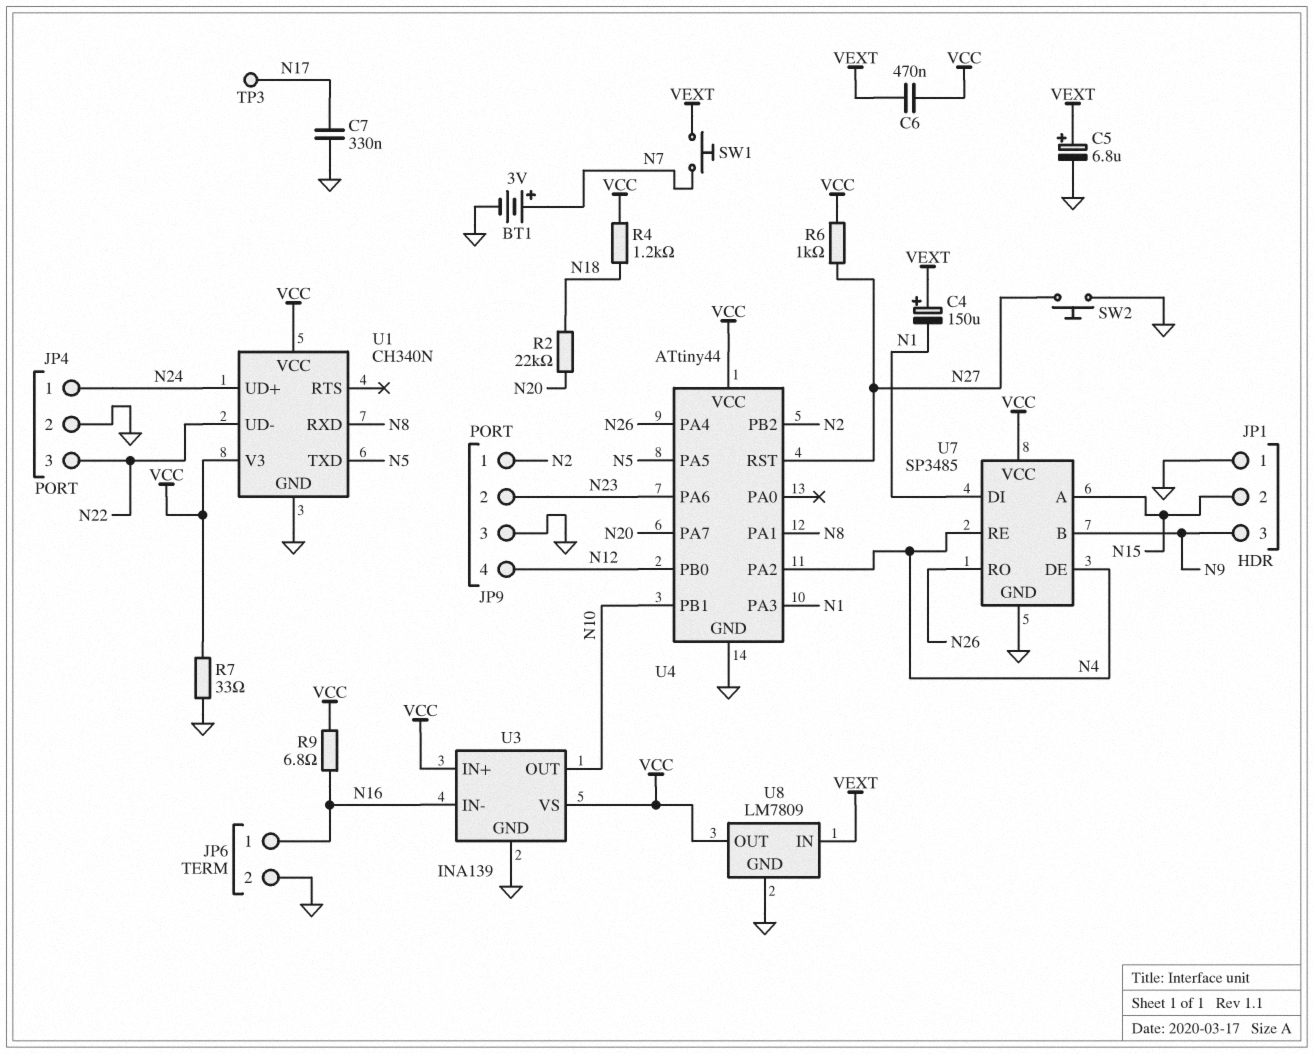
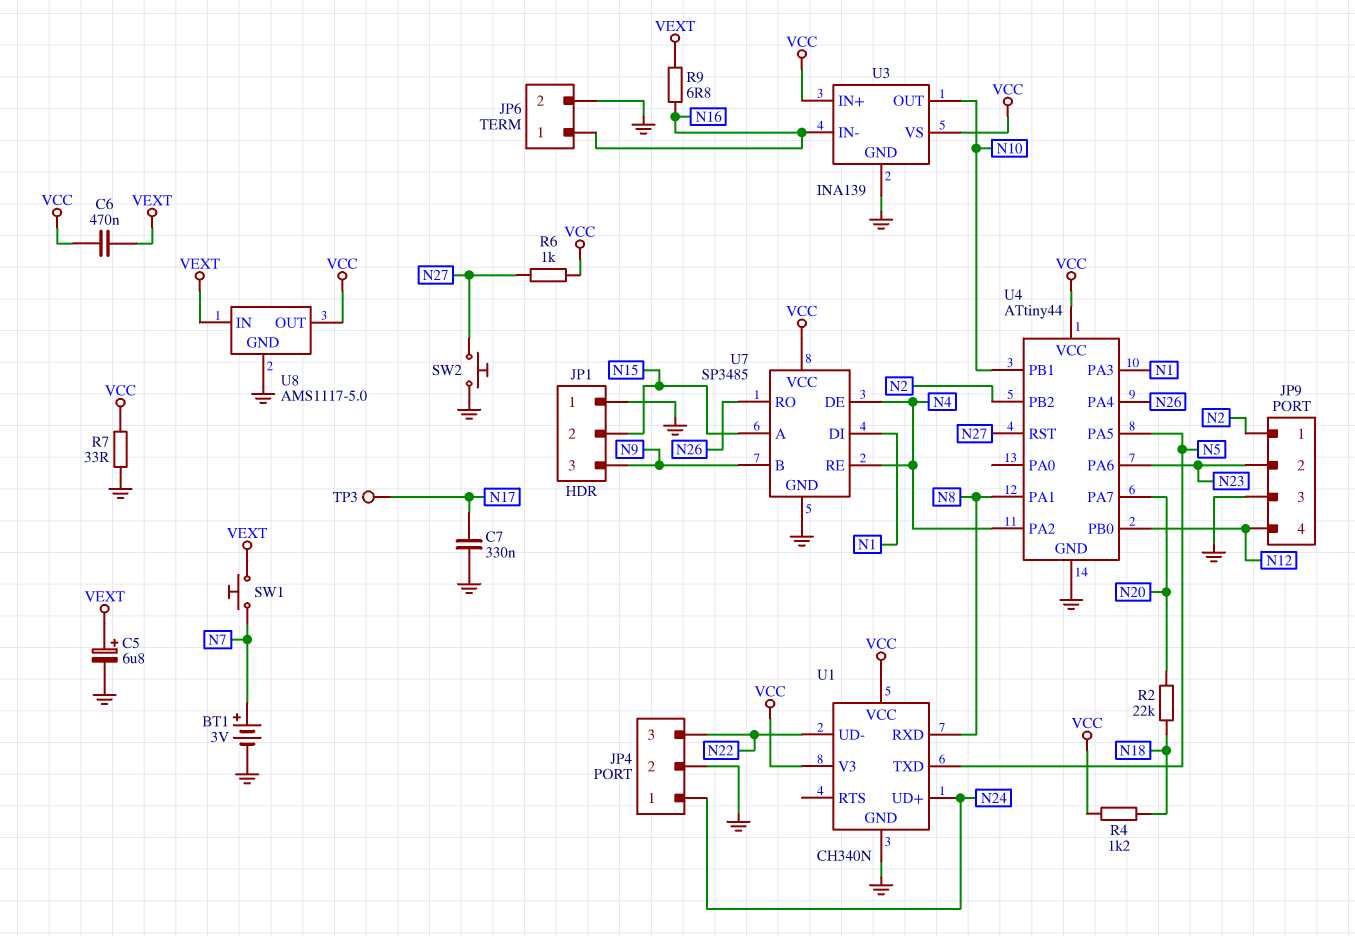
C4: 150uF (plus VEXT, minus N1) -> none
R9: 6.8 (N16, VCC) -> 6.8 (N16, VEXT)
U8: LM7809 -> AMS1117-5.0

